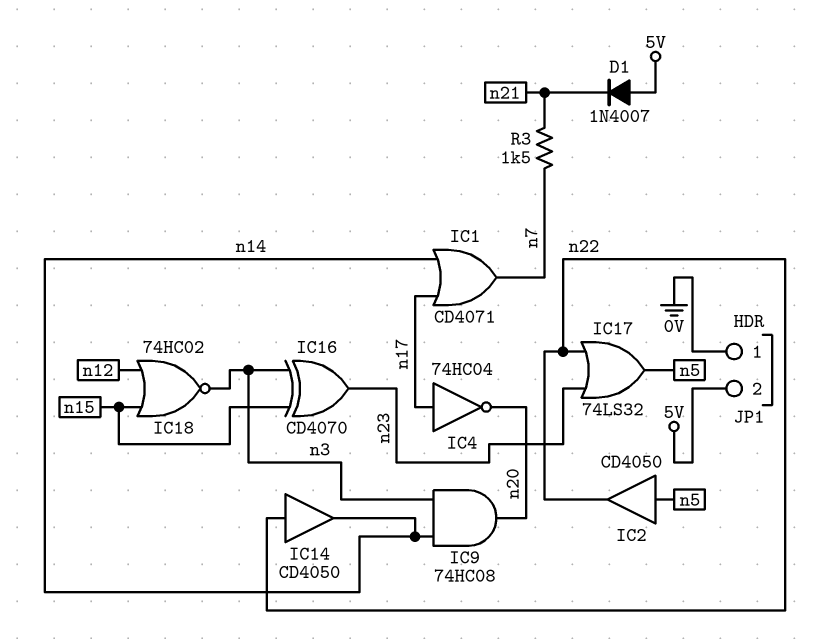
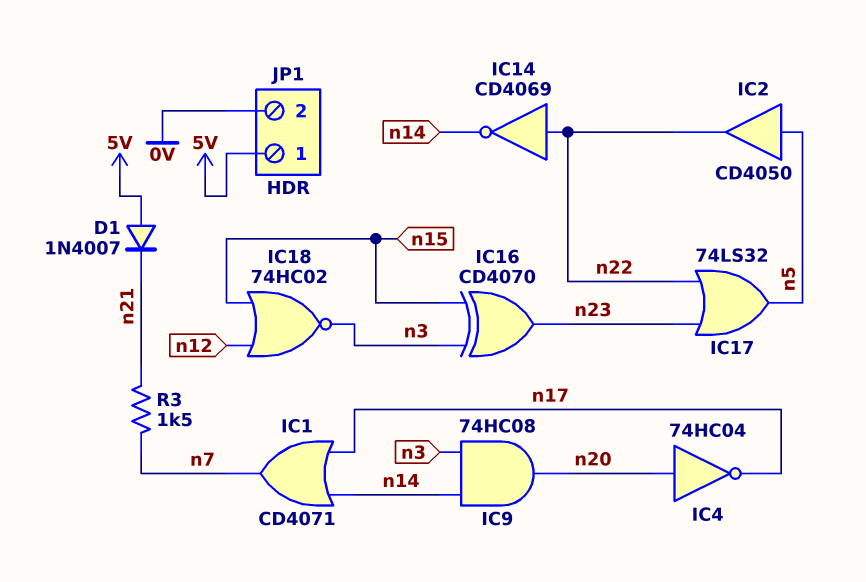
IC4: NOT 74HC04 (in n17, out n20) -> NOT 74HC04 (in n20, out n17)
IC14: buffer CD4050 (in n22, out n14) -> NOT CD4069 (in n22, out n14)
JP1 pin 1: 0V -> 5V
JP1 pin 2: 5V -> 0V

